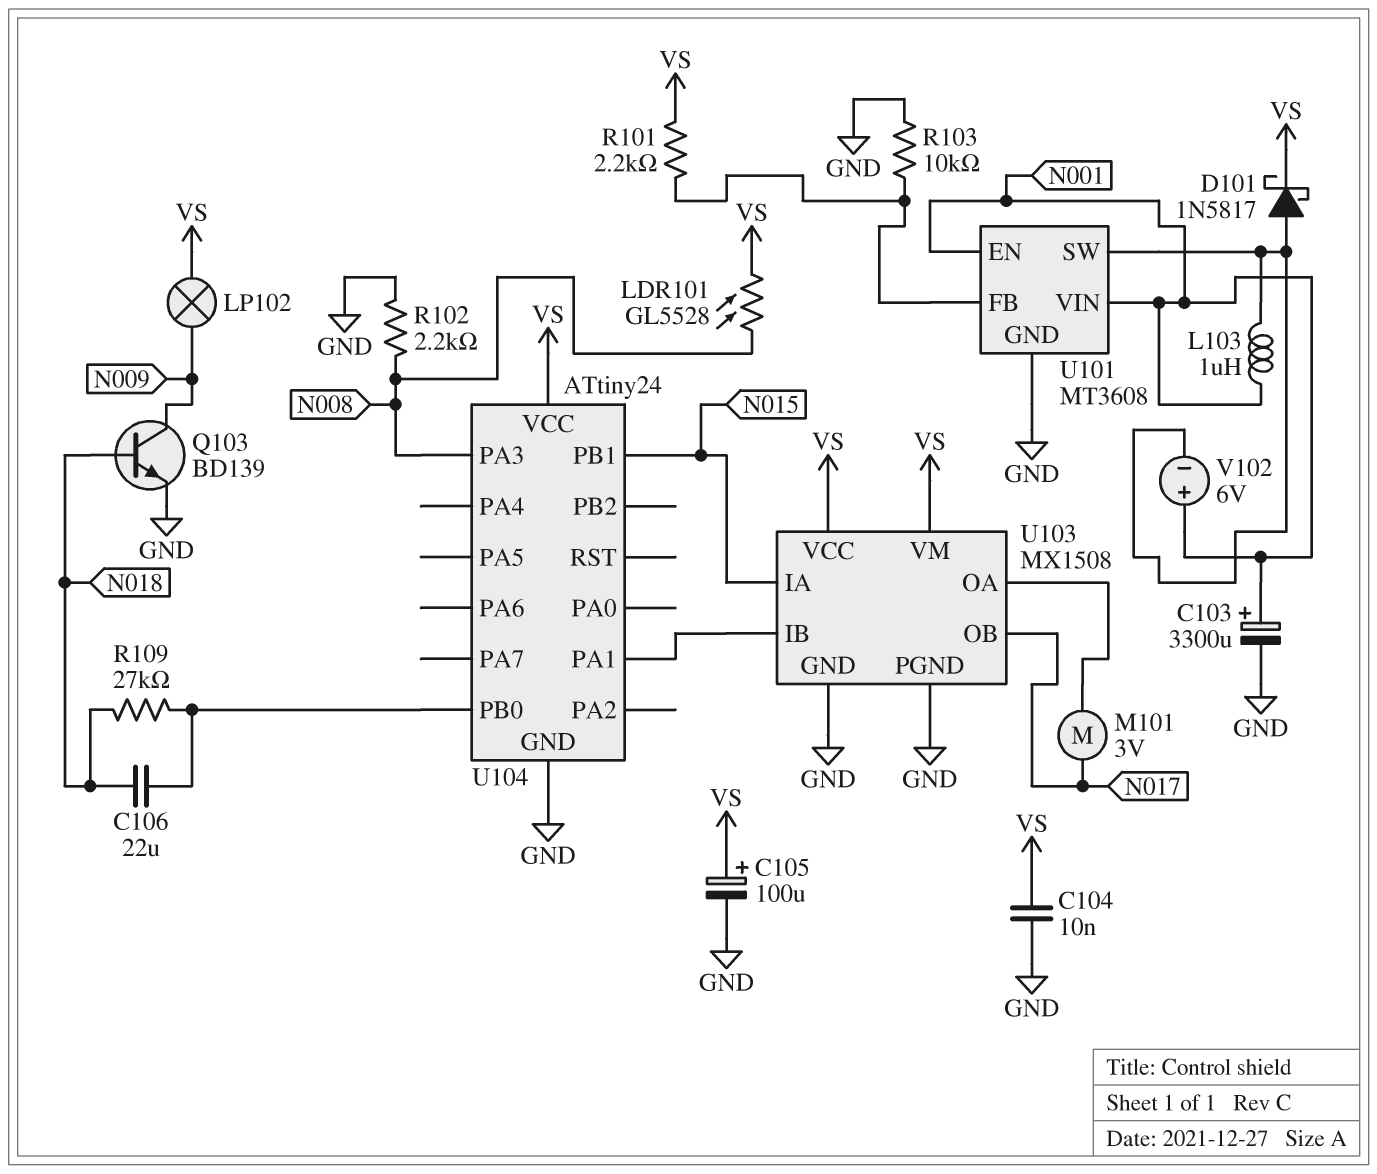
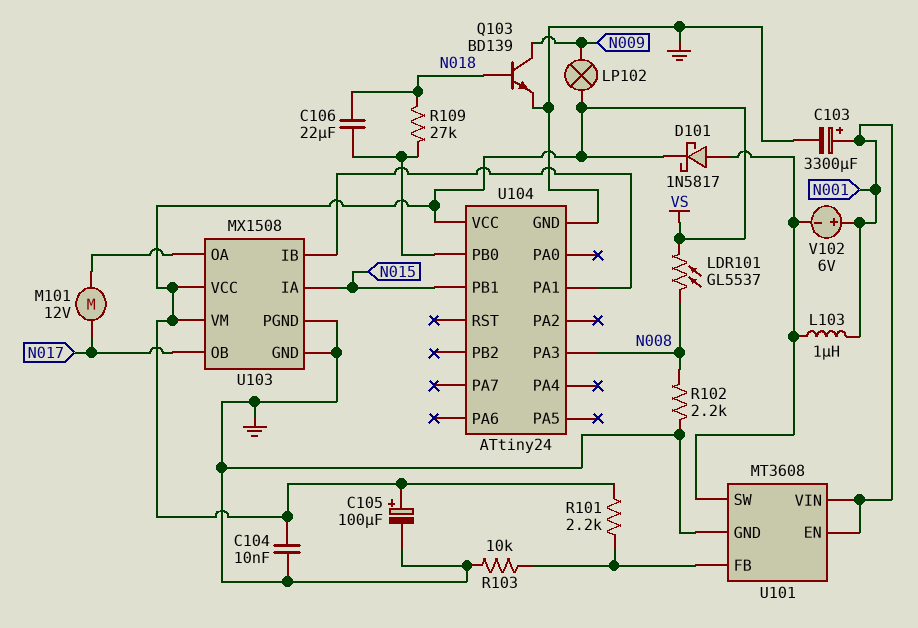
LDR101: GL5528 (N008, VS) -> GL5537 (N008, VS)
M101: motor 3V (N017, U103/OA) -> motor 12V (N017, U103/OA)

